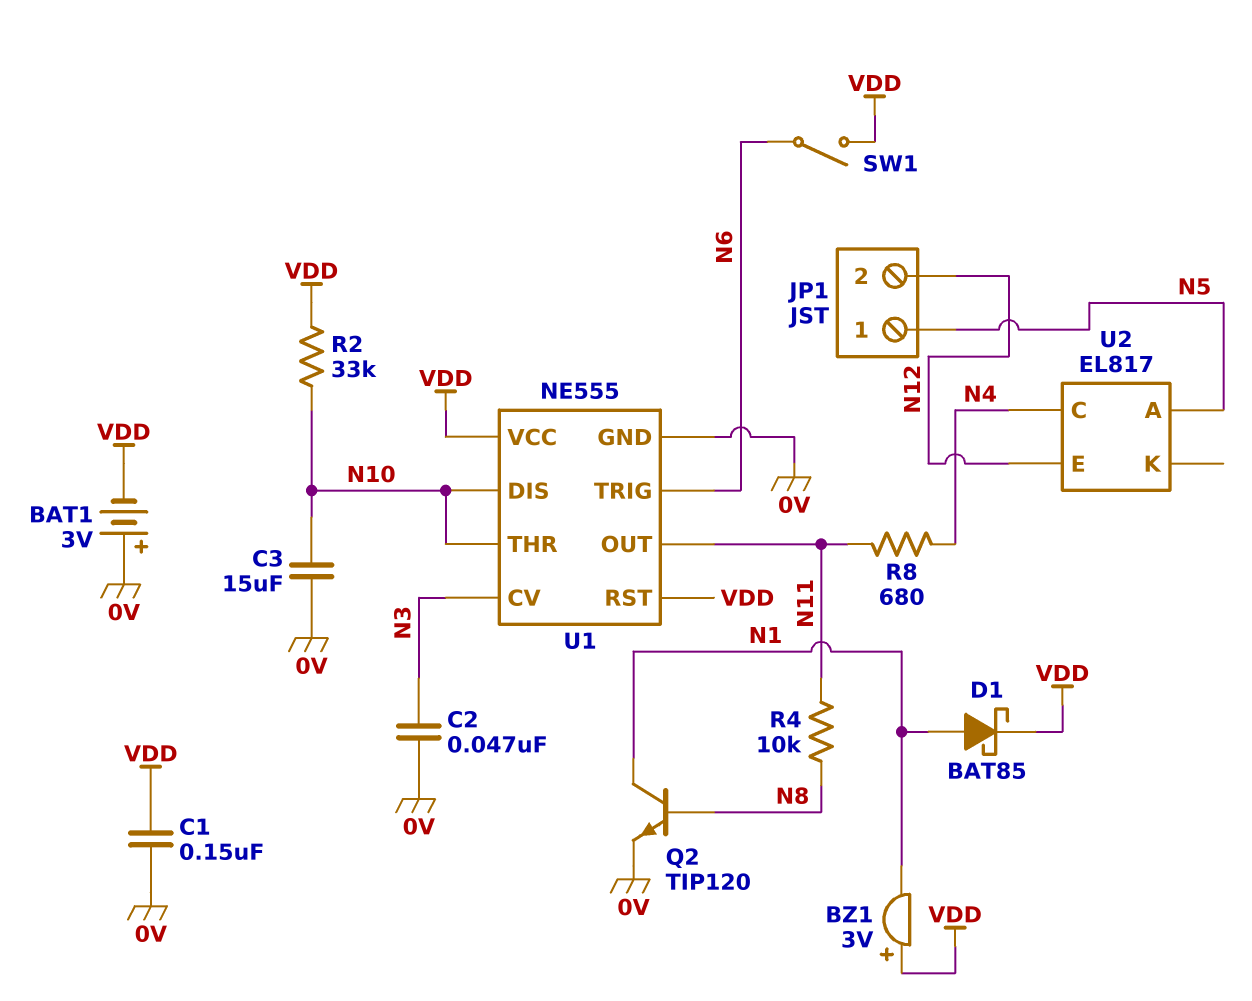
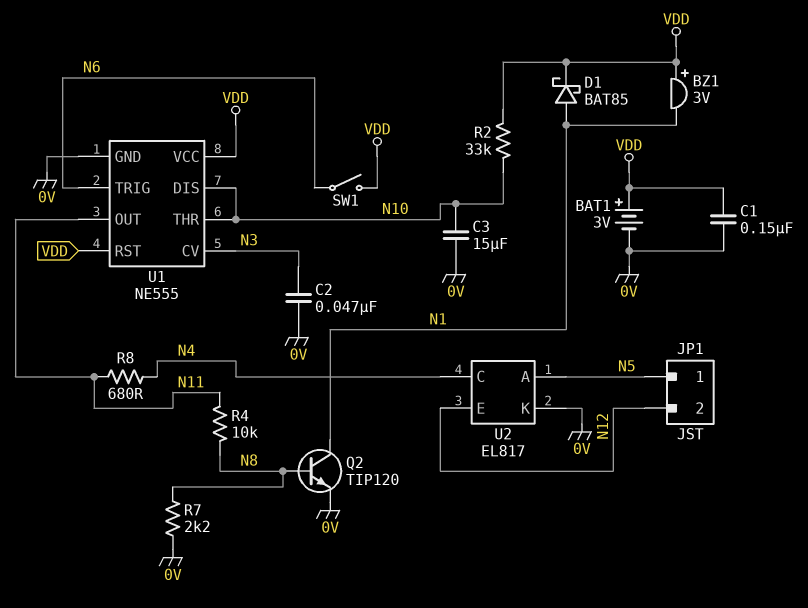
BAT1: 3V (plus 0V, minus VDD) -> 3V (plus VDD, minus 0V)
R7: none -> 2.2k (0V, N8)
U2 pin K: none -> 0V

